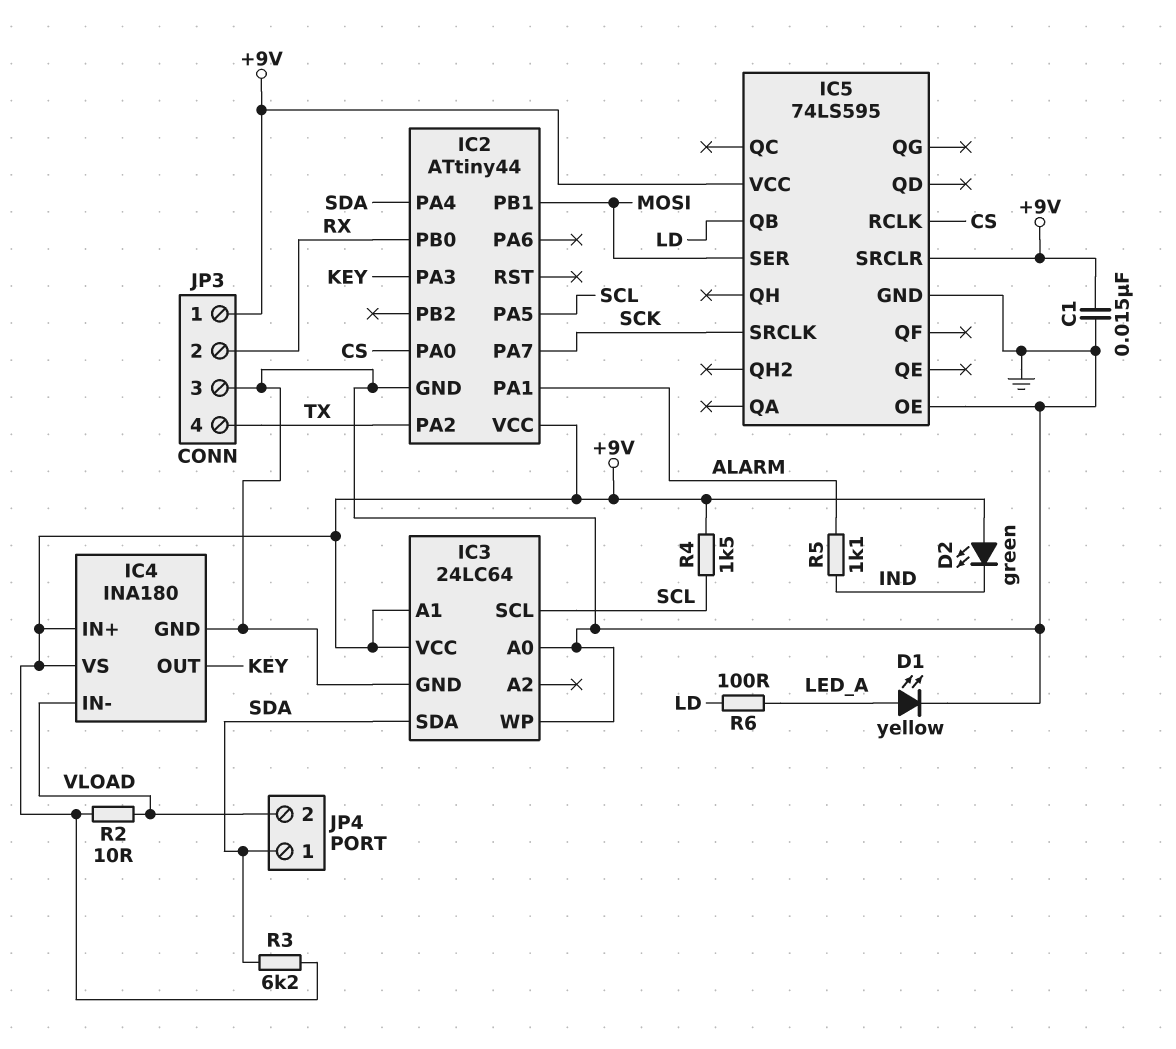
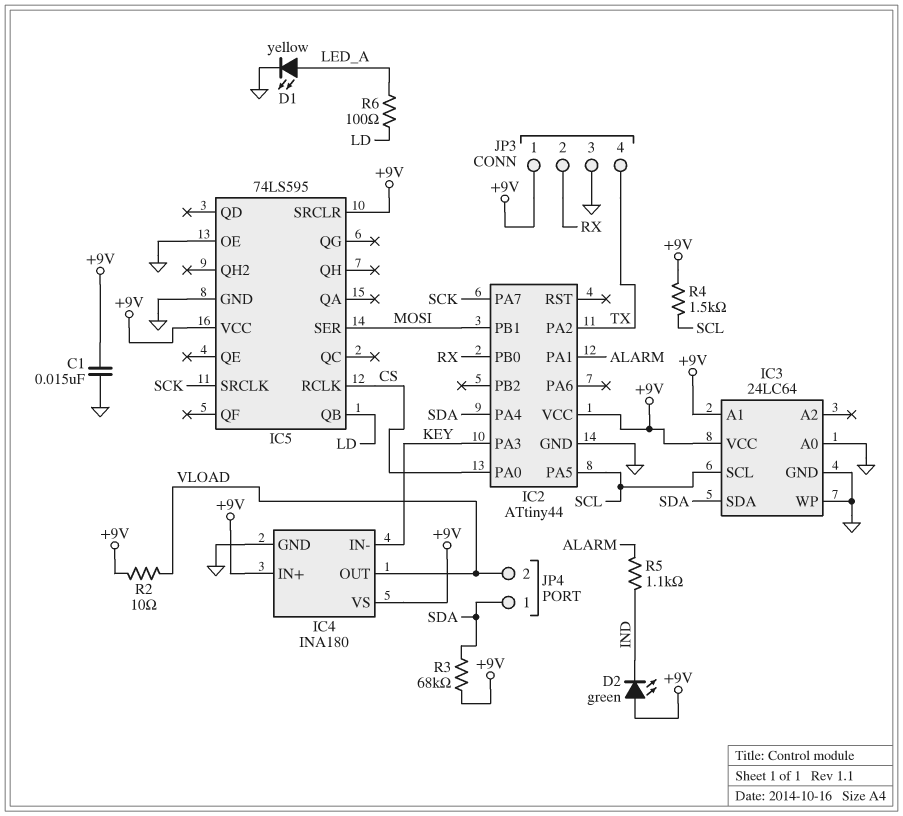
IC4 pin IN-: VLOAD -> KEY
IC4 pin OUT: KEY -> VLOAD
R3: 6.2k (+9V, SDA) -> 68k (+9V, SDA)

